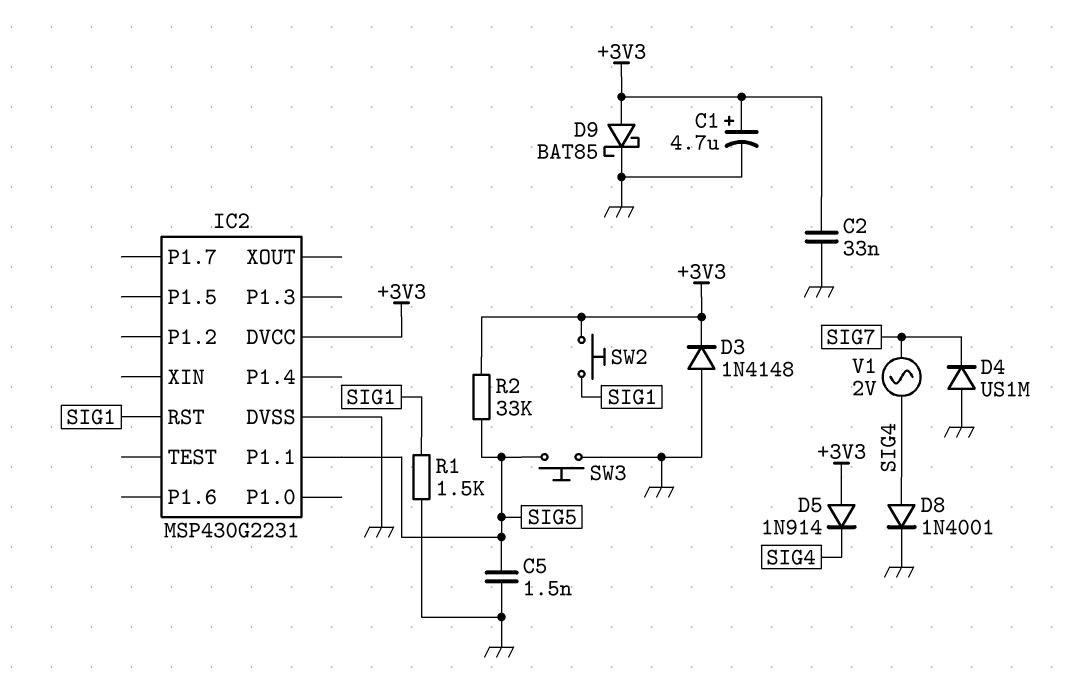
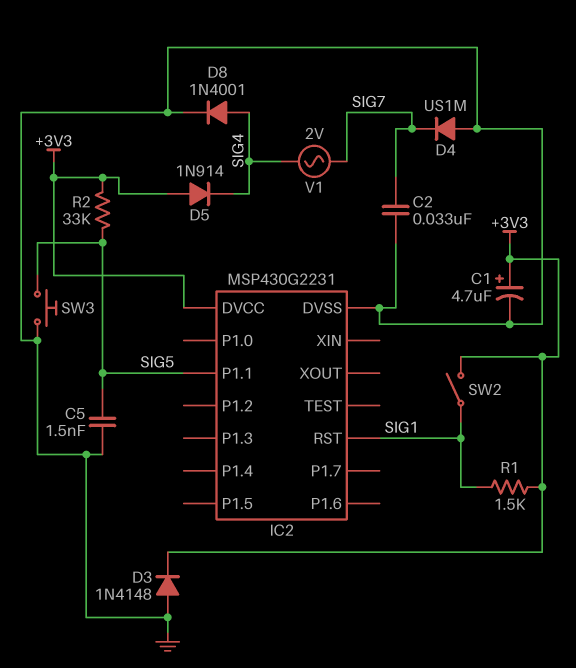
C2: 33nF (+3V3, GND) -> 33nF (GND, SIG7)
D9: schottky BAT85 (A +3V3, K GND) -> none
R1: 1.5k (GND, SIG1) -> 1.5k (+3V3, SIG1)
SW2: button (+3V3, SIG1) -> switch (+3V3, SIG1)

